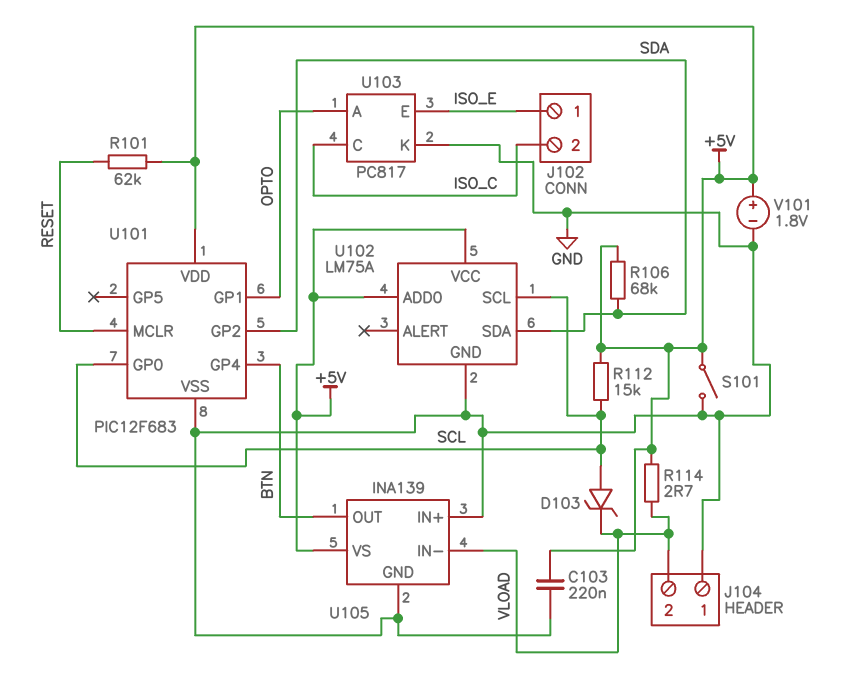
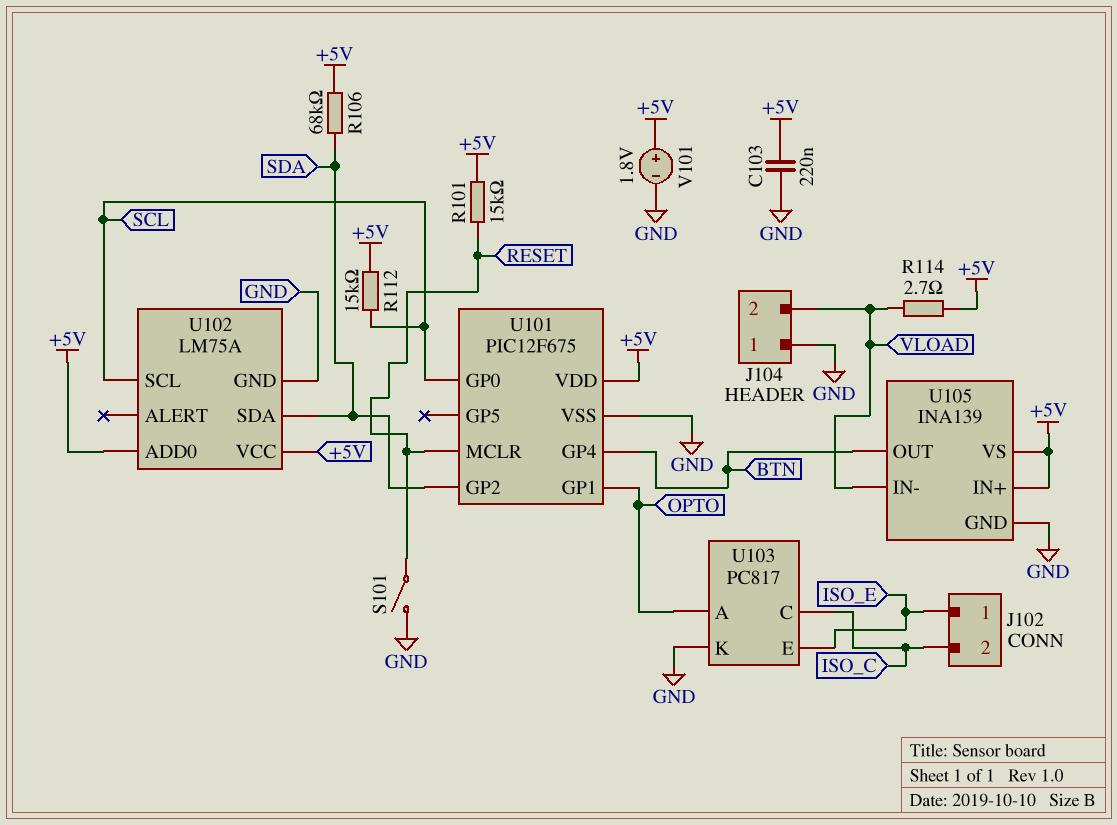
D103: zener (A SCL, K VLOAD) -> none
R101: 62k (+5V, RESET) -> 15k (+5V, RESET)
S101: switch (+5V, GND) -> switch (GND, RESET)
U101: PIC12F683 -> PIC12F675
U105 pin IN+: GND -> +5V

